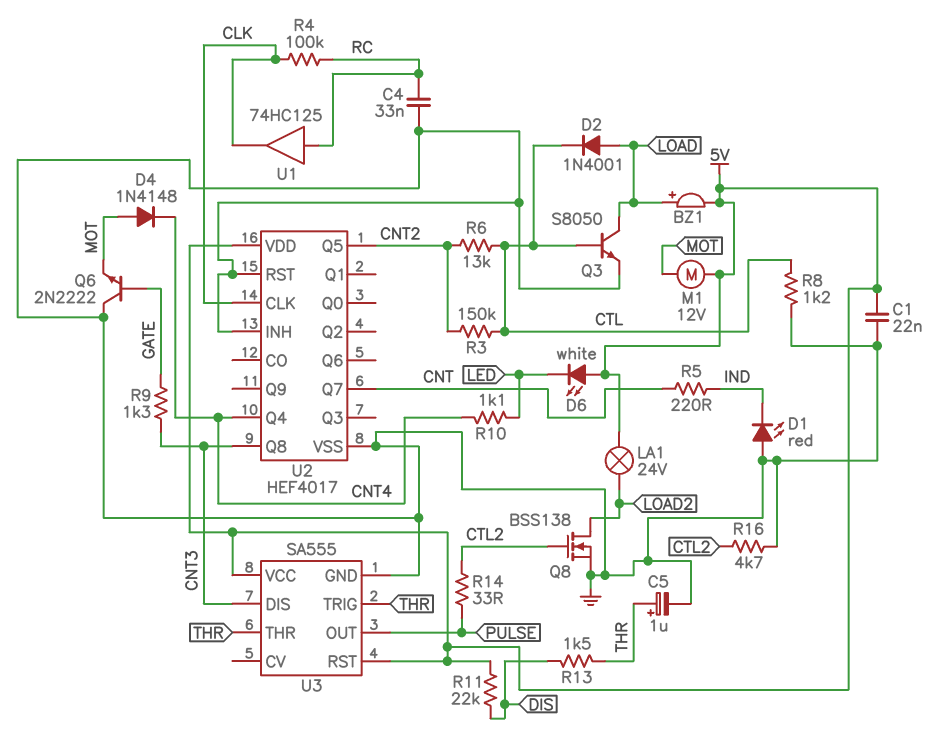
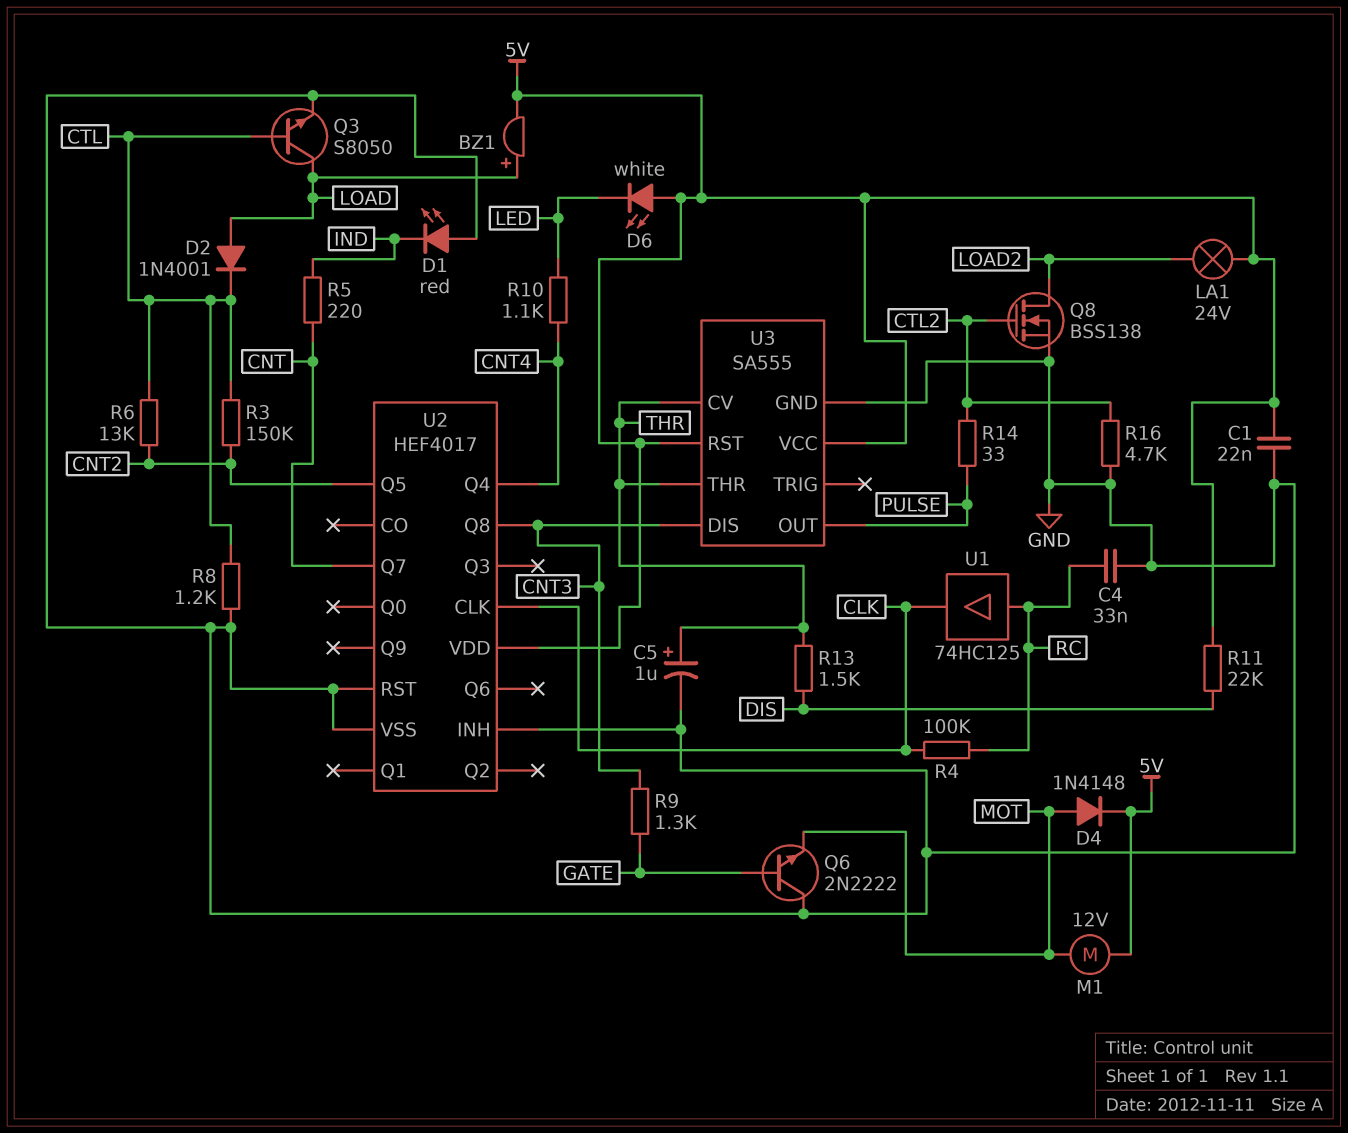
D4: diode 1N4148 (A MOT, K CNT4) -> diode 1N4148 (A MOT, K 5V)
U3 pin CV: none -> THR
U3 pin TRIG: THR -> none

